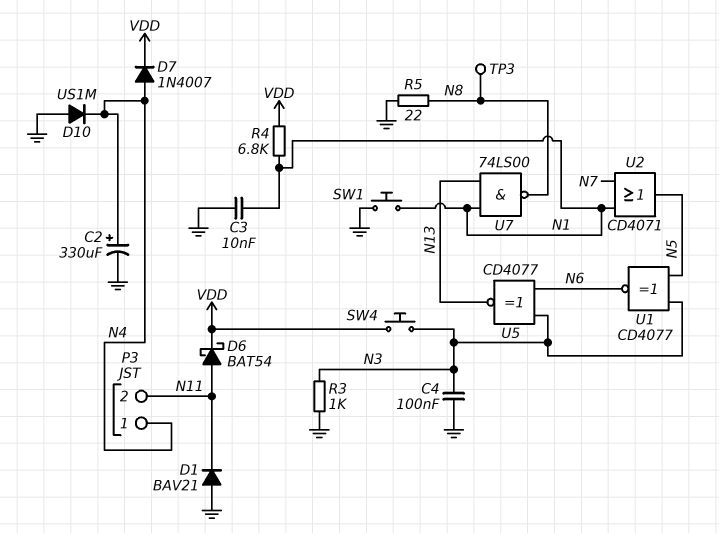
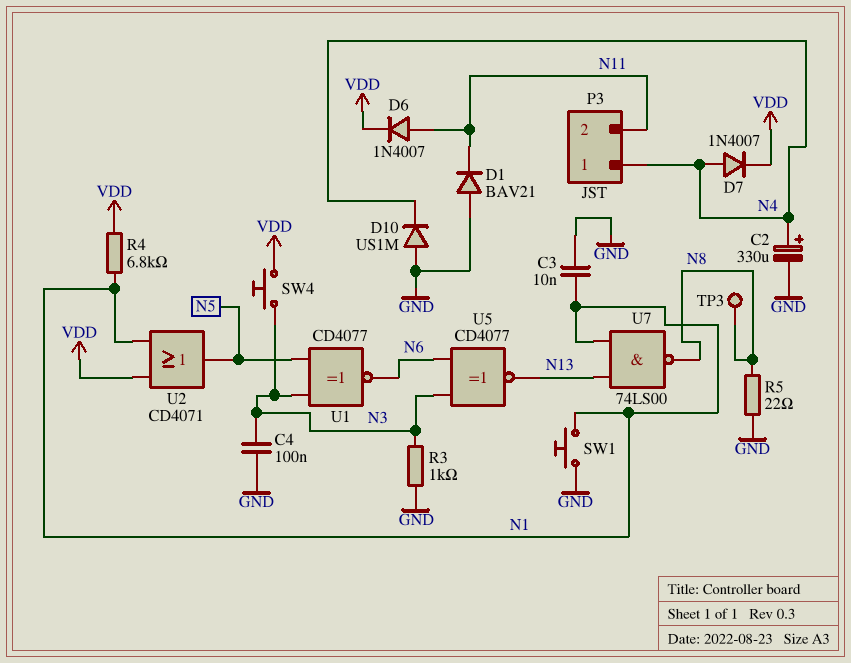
D6: schottky BAT54 (A N11, K VDD) -> diode 1N4007 (A N11, K VDD)
U2: OR CD4071 (in N1, in N7, out N5) -> OR CD4071 (in N1, in VDD, out N5)

